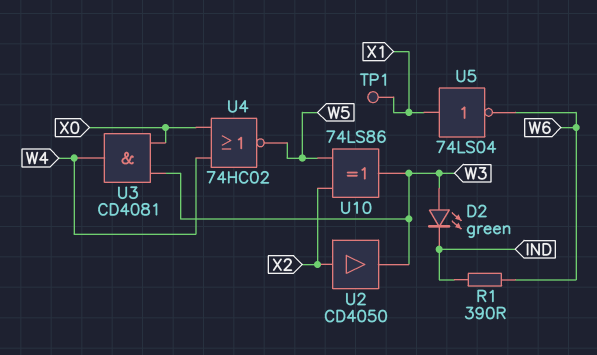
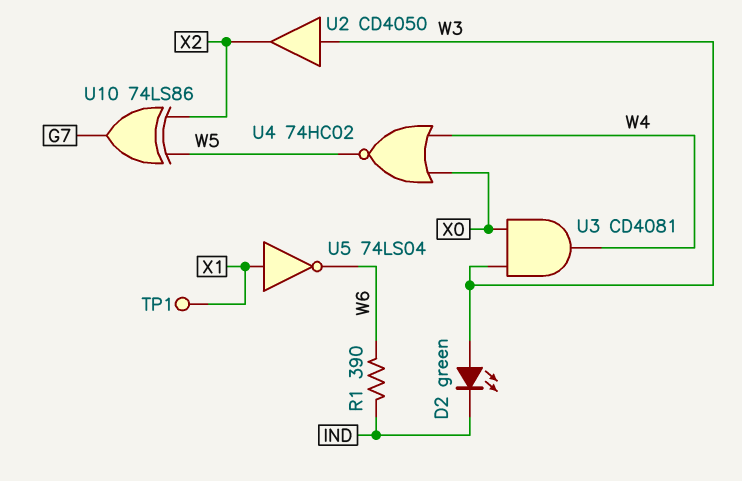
U2: buffer CD4050 (in X2, out W3) -> buffer CD4050 (in W3, out X2)
U10: XOR 74LS86 (in W5, in X2, out W3) -> XOR 74LS86 (in W5, in X2, out G7)

